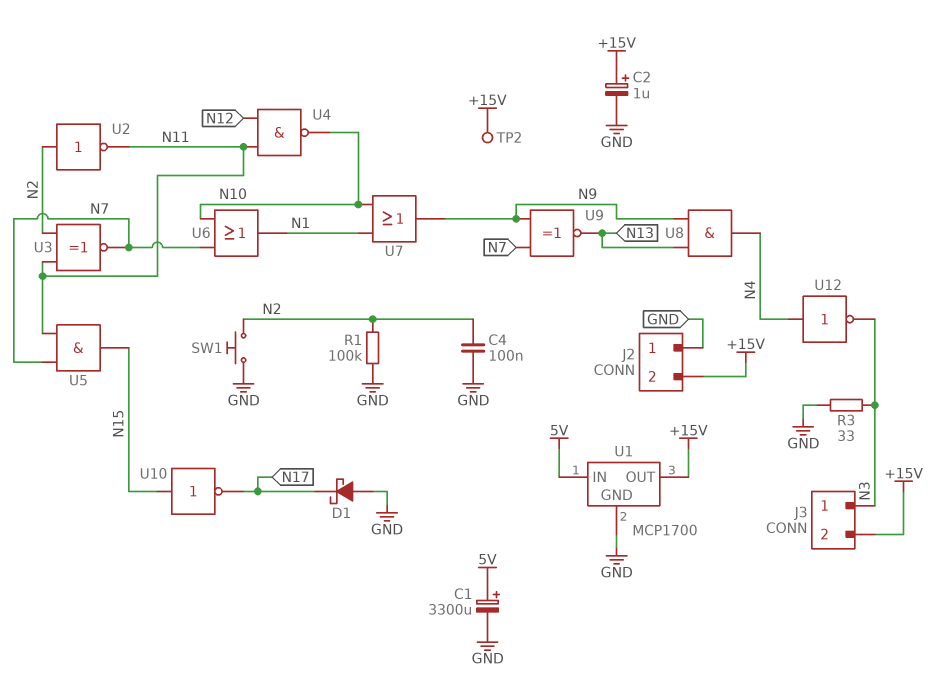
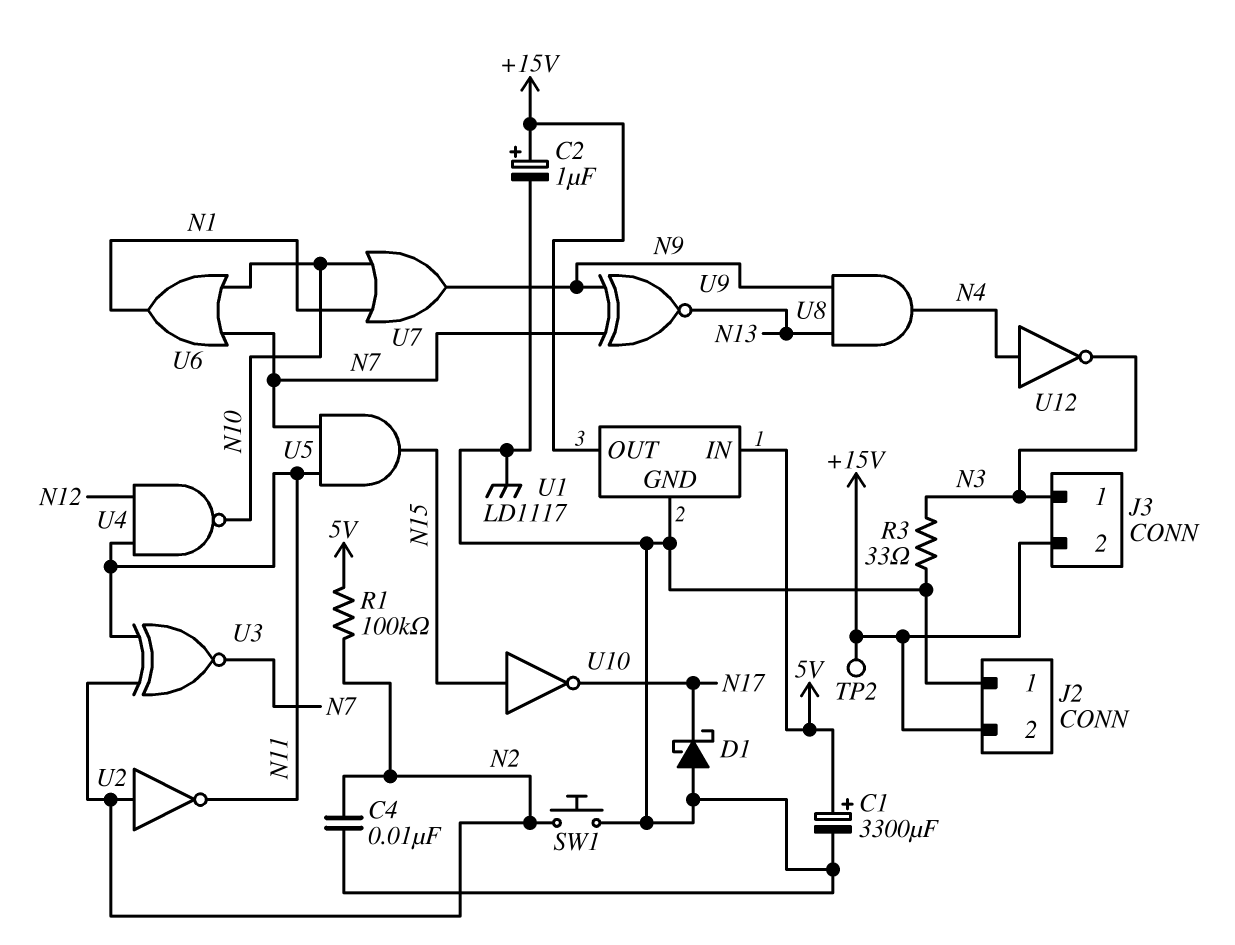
C4: 100nF (GND, N2) -> 10nF (GND, N2)
R1: 100k (GND, N2) -> 100k (5V, N2)
U1: MCP1700 -> LD1117

